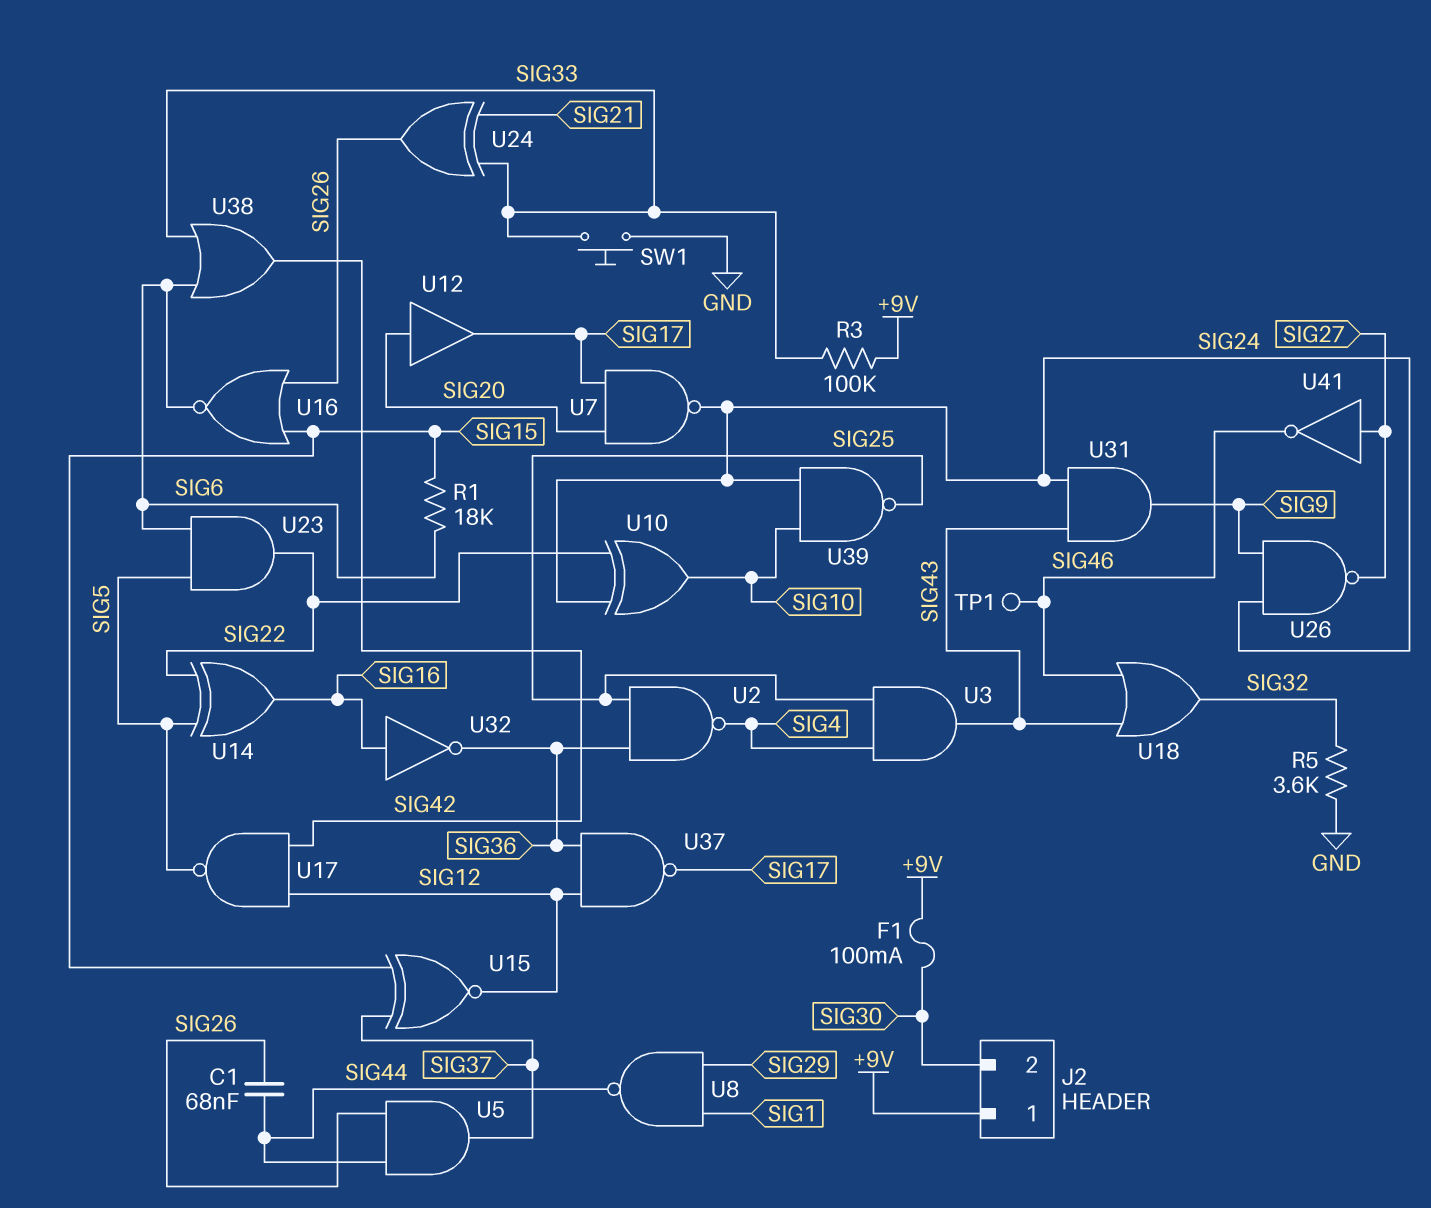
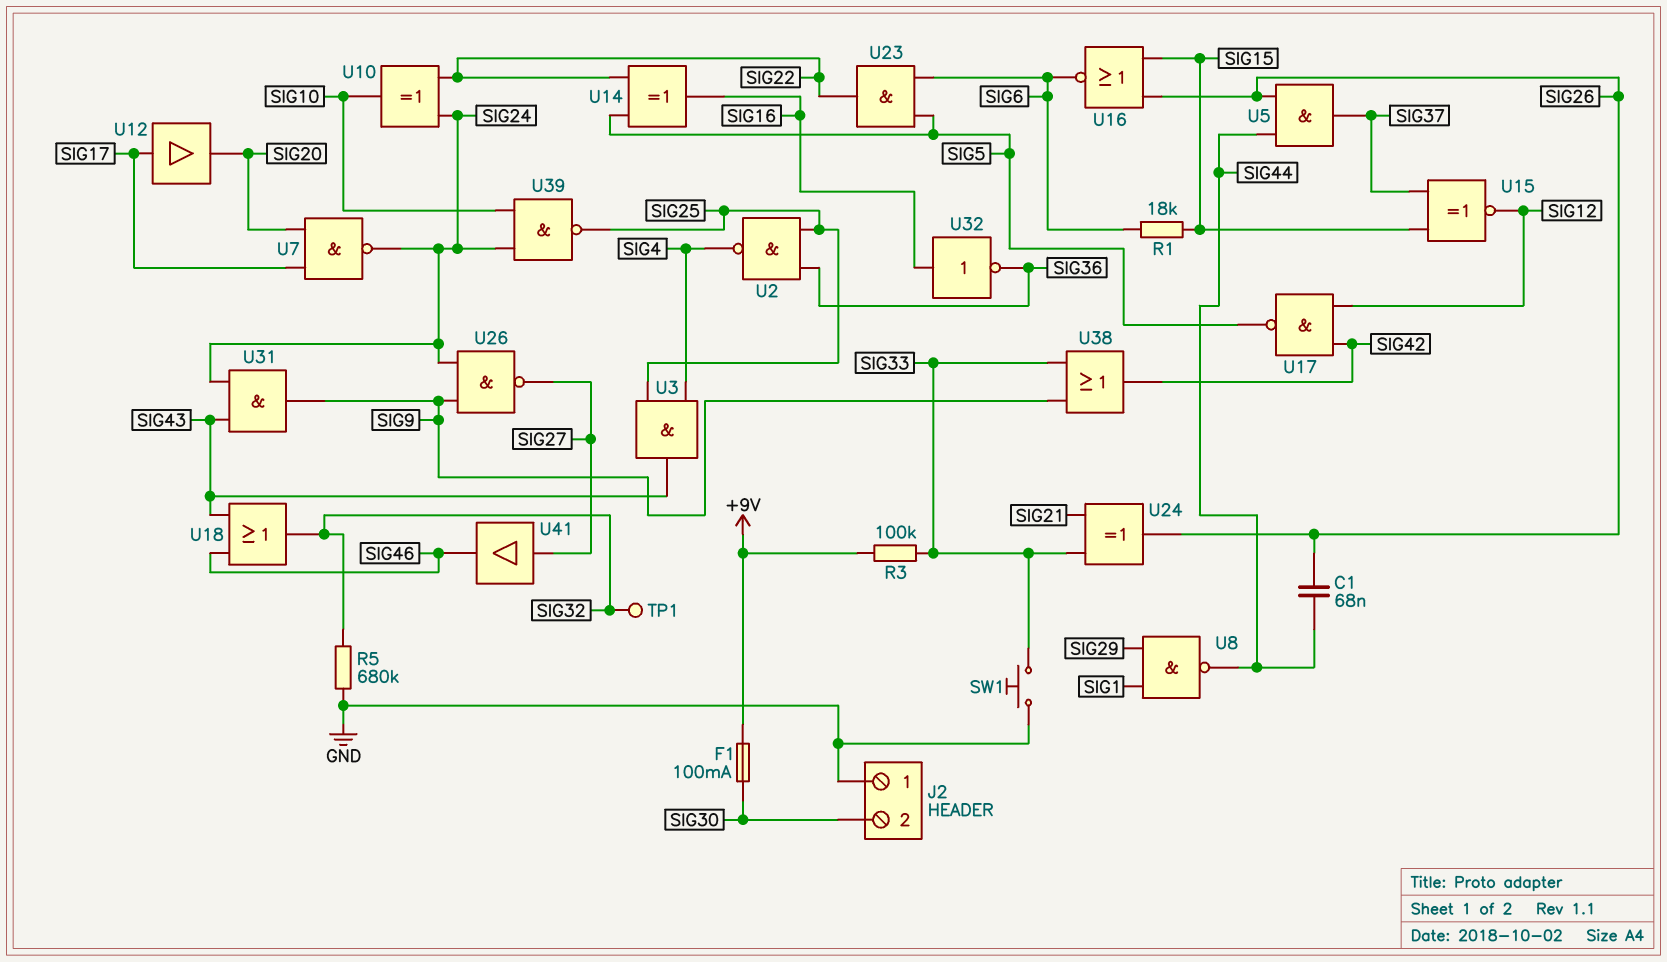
J2 pin 1: +9V -> GND
R5: 3.6k (GND, SIG32) -> 680k (GND, SIG32)
TP1: test point (SIG46) -> test point (SIG32)
U12: buffer (in SIG20, out SIG17) -> buffer (in SIG17, out SIG20)
U37: NAND (in SIG12, in SIG36, out SIG17) -> none
U38: OR (in SIG6, in SIG33, out SIG42) -> OR (in SIG9, in SIG33, out SIG42)
U41: NOT (in SIG27, out SIG46) -> buffer (in SIG27, out SIG46)

